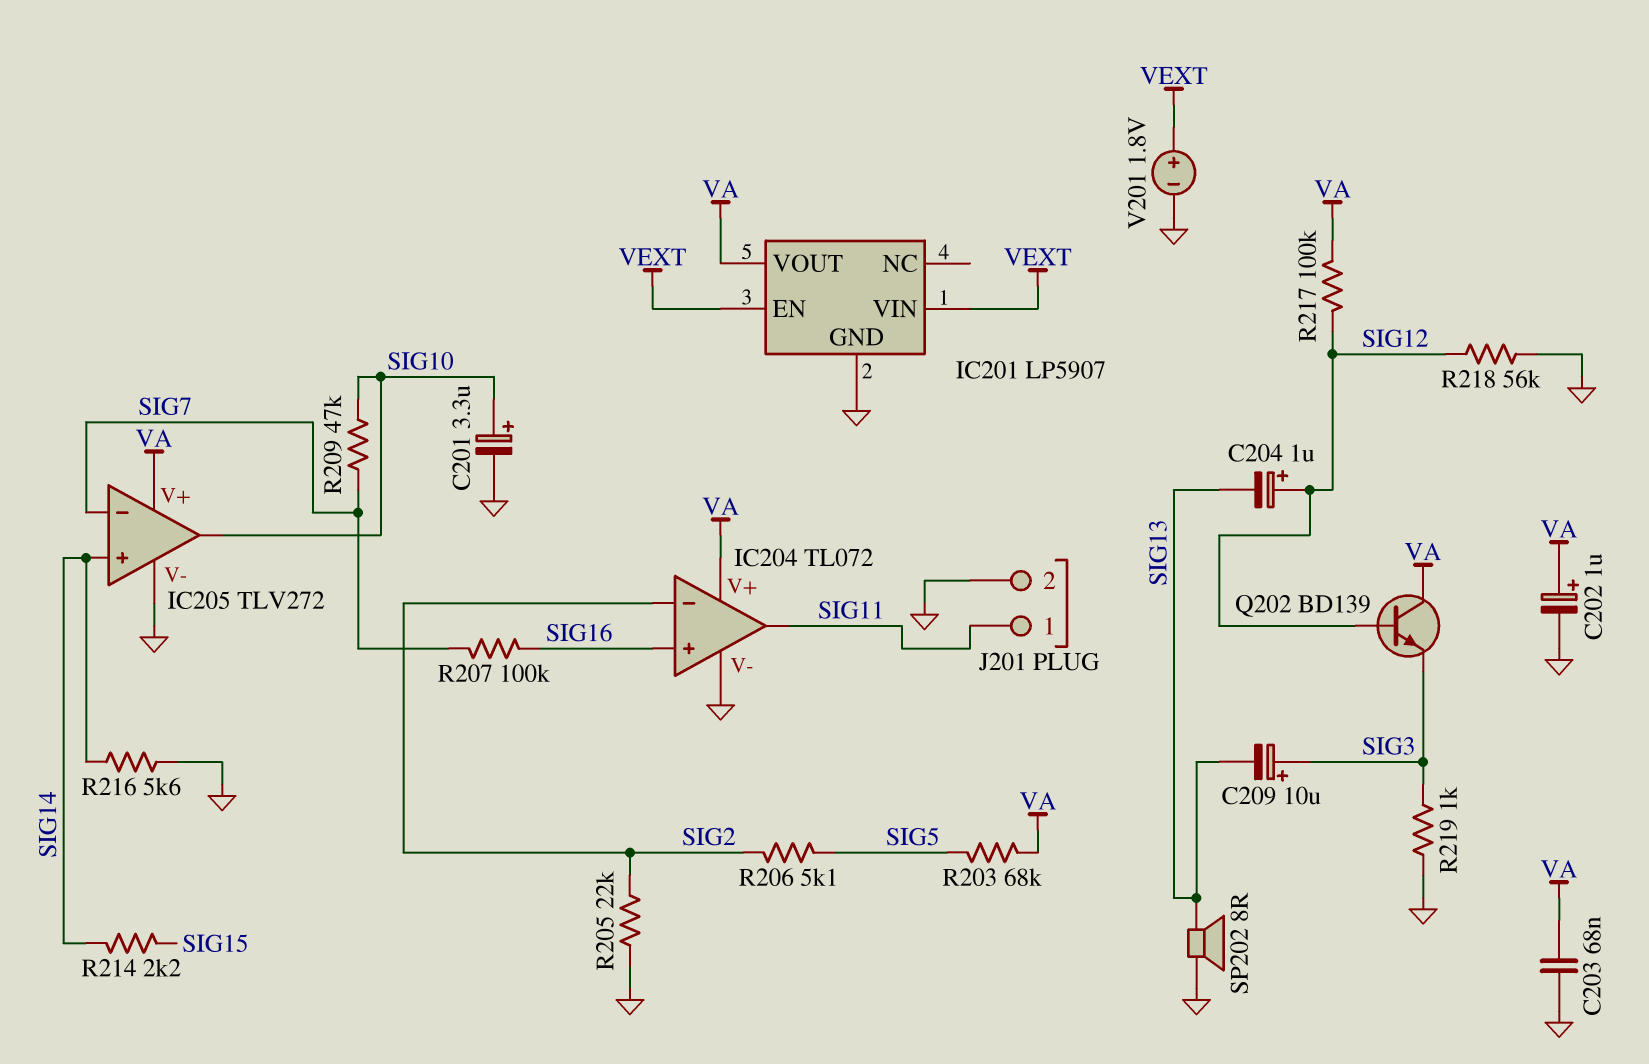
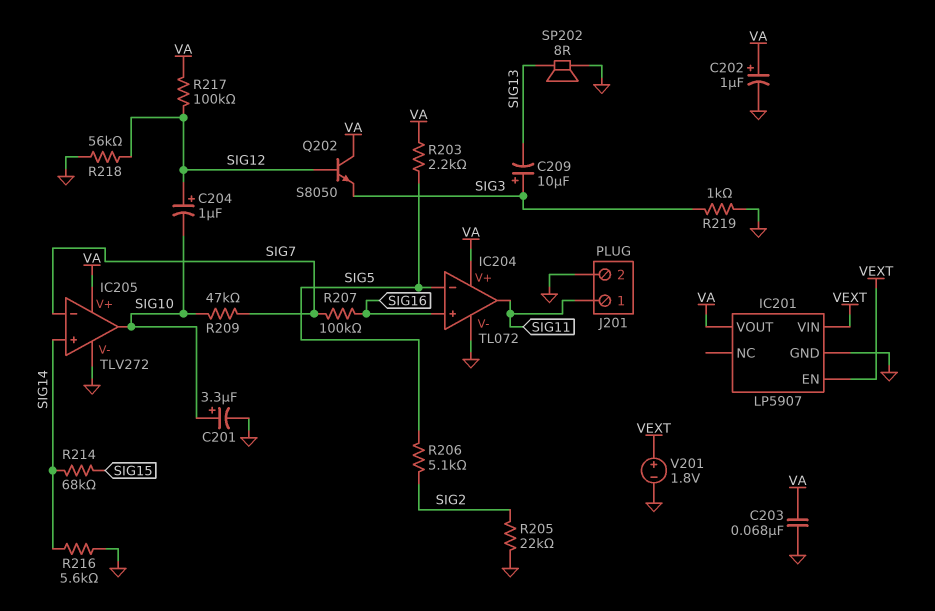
C204: 1uF (plus SIG12, minus SIG13) -> 1uF (plus SIG12, minus SIG10)
IC204 pin in-: SIG2 -> SIG5
Q202: NPN BD139 (B SIG12, C VA, E SIG3) -> NPN S8050 (B SIG12, C VA, E SIG3)
R203: 68k (SIG5, VA) -> 2.2k (SIG5, VA)
R214: 2.2k (SIG14, SIG15) -> 68k (SIG14, SIG15)

